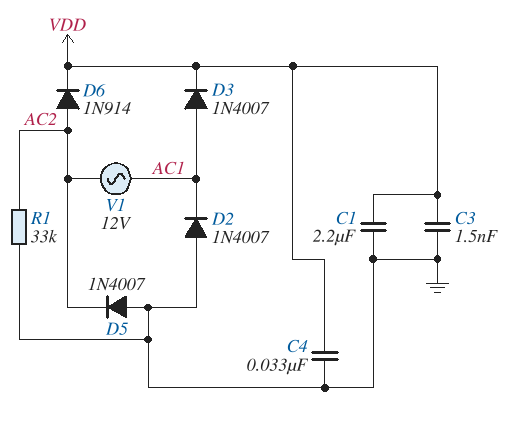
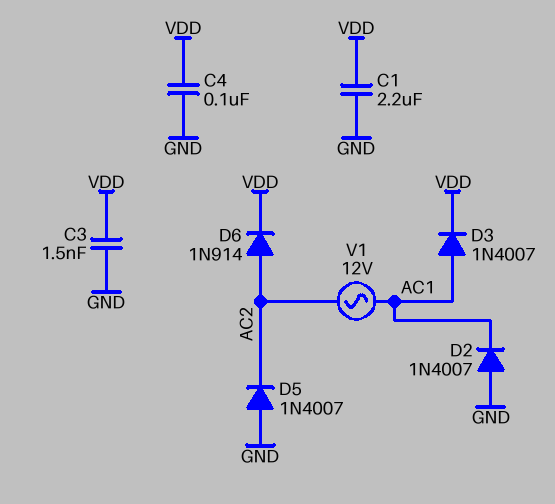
C4: 33nF (GND, VDD) -> 100nF (GND, VDD)
R1: 33k (AC2, GND) -> none

